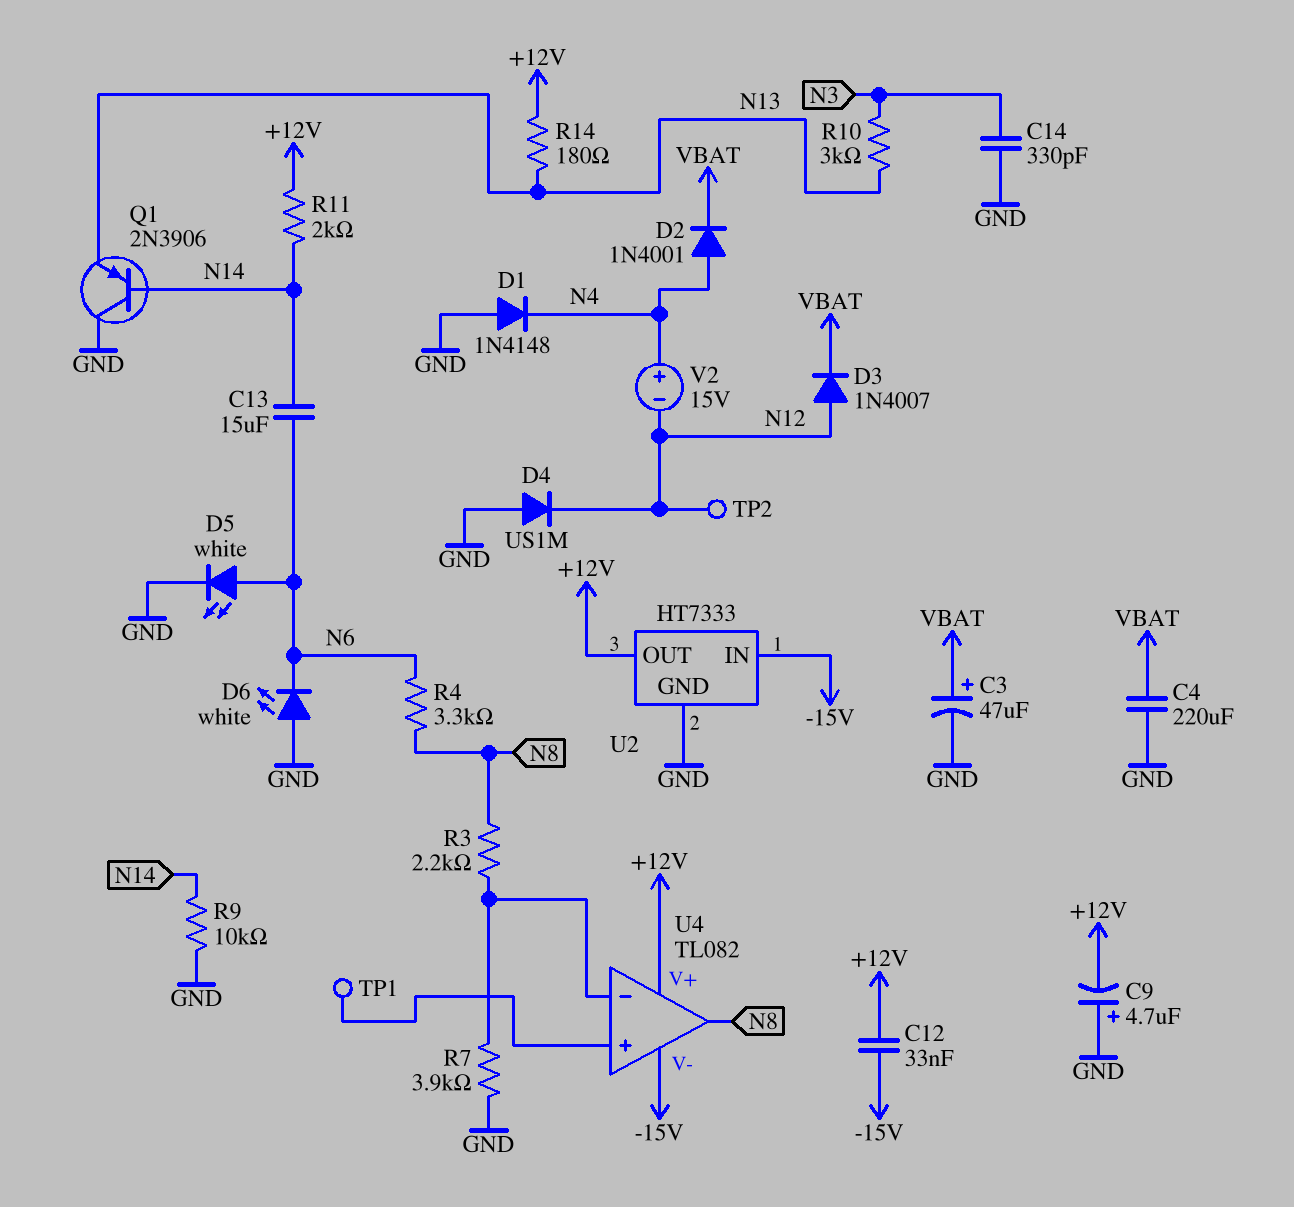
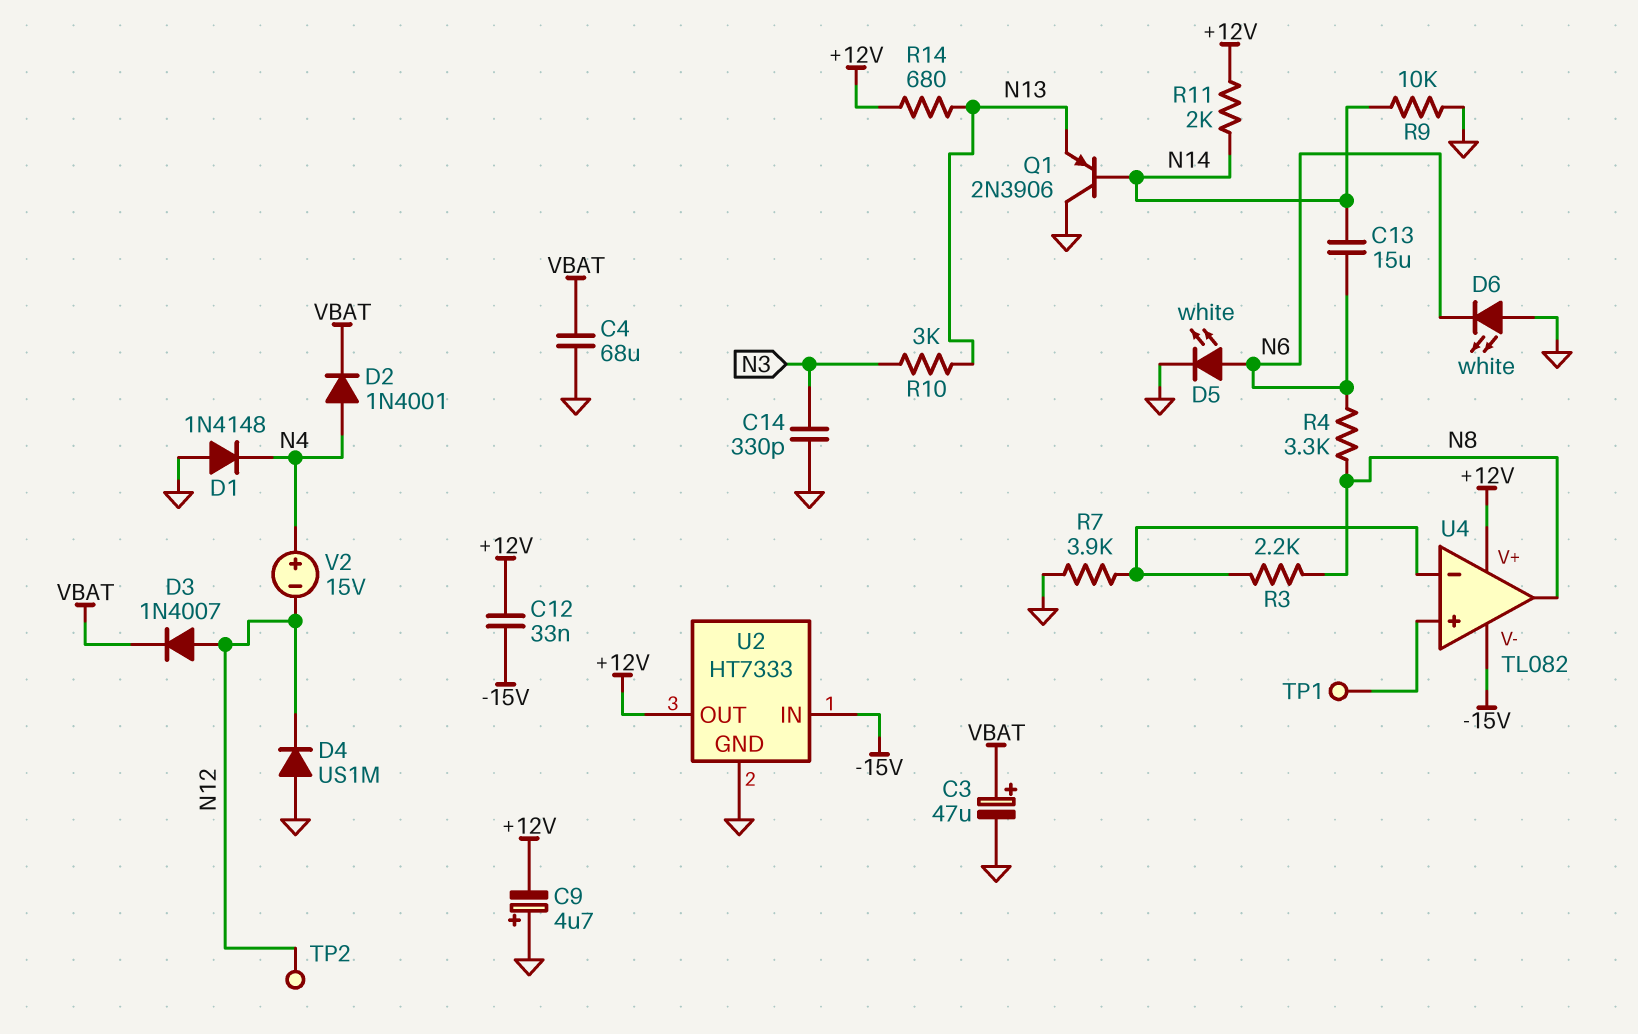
C4: 220uF (GND, VBAT) -> 68uF (GND, VBAT)
R14: 180 (+12V, N13) -> 680 (+12V, N13)

